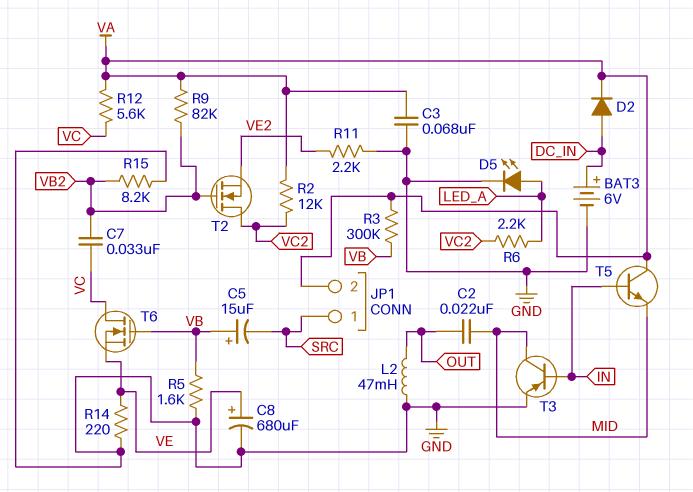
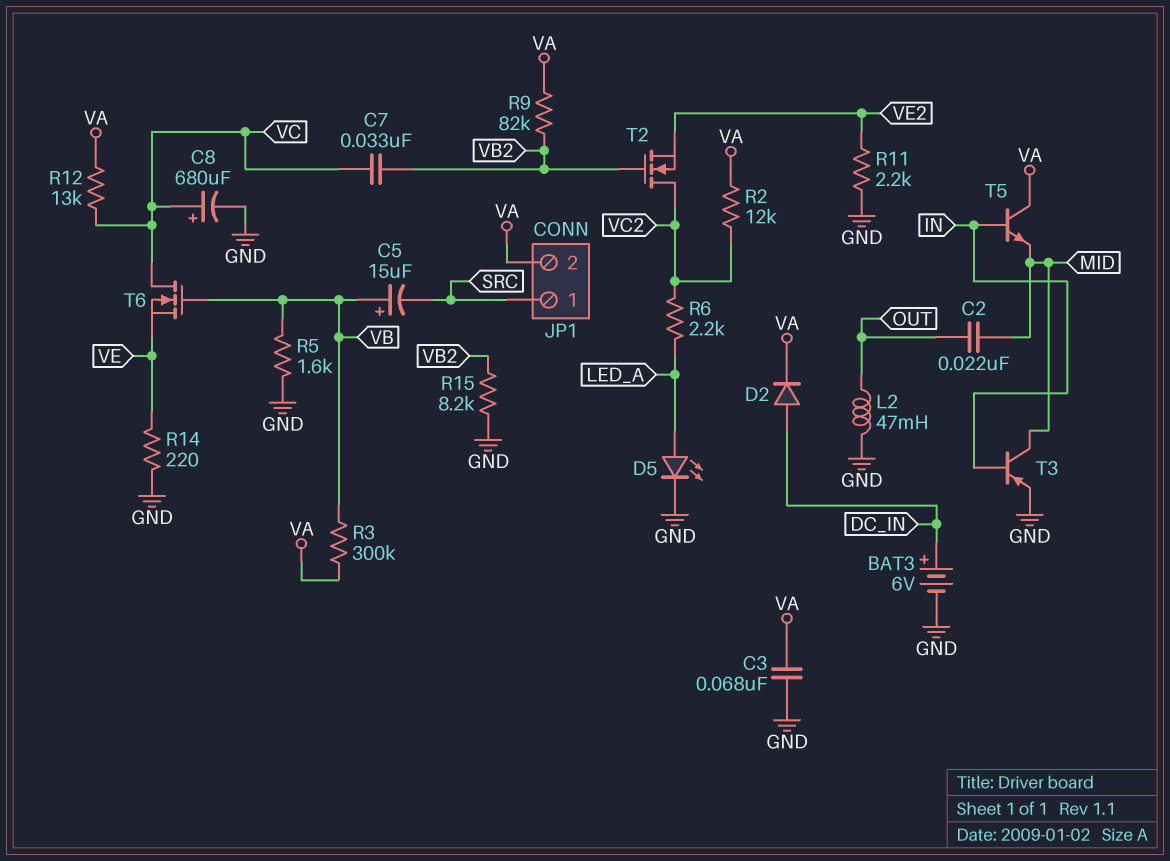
C8: 680uF (plus VE, minus GND) -> 680uF (plus VC, minus GND)
R12: 5.6k (VA, VC) -> 13k (VA, VC)

